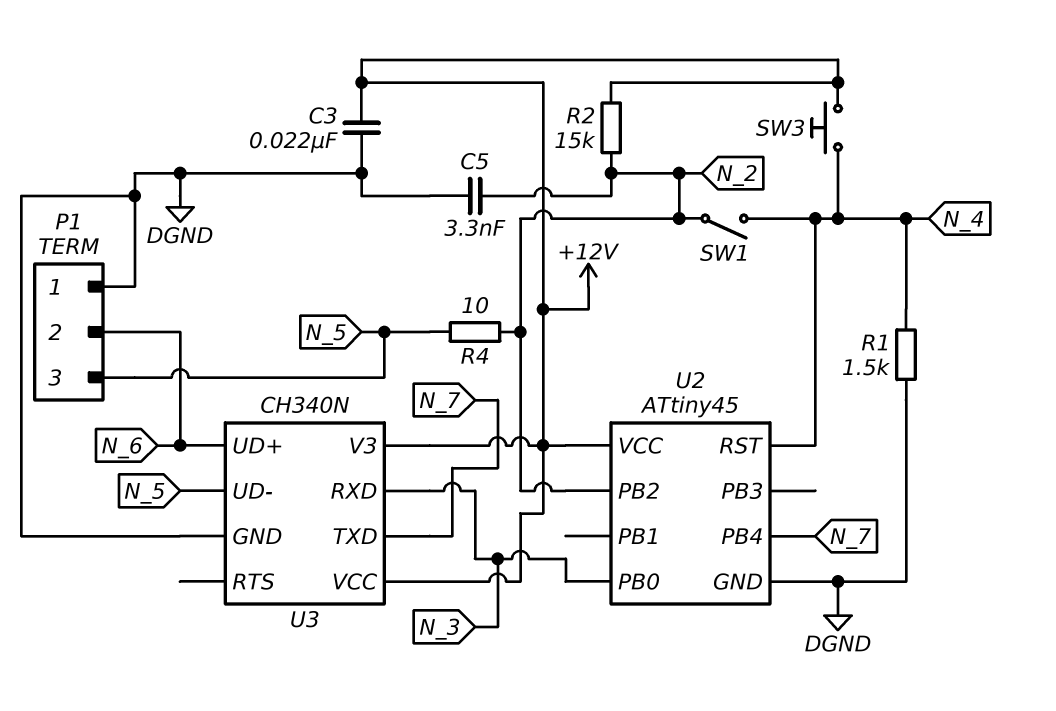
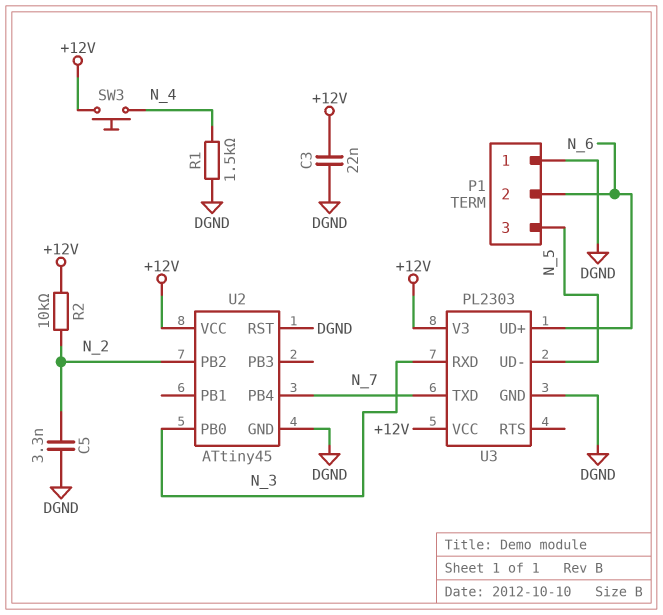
R2: 15k (+12V, N_2) -> 10k (+12V, N_2)
R4: 10 (N_2, N_5) -> none
SW1: switch (N_2, N_4) -> none
U2 pin RST: N_4 -> DGND
U3: CH340N -> PL2303

